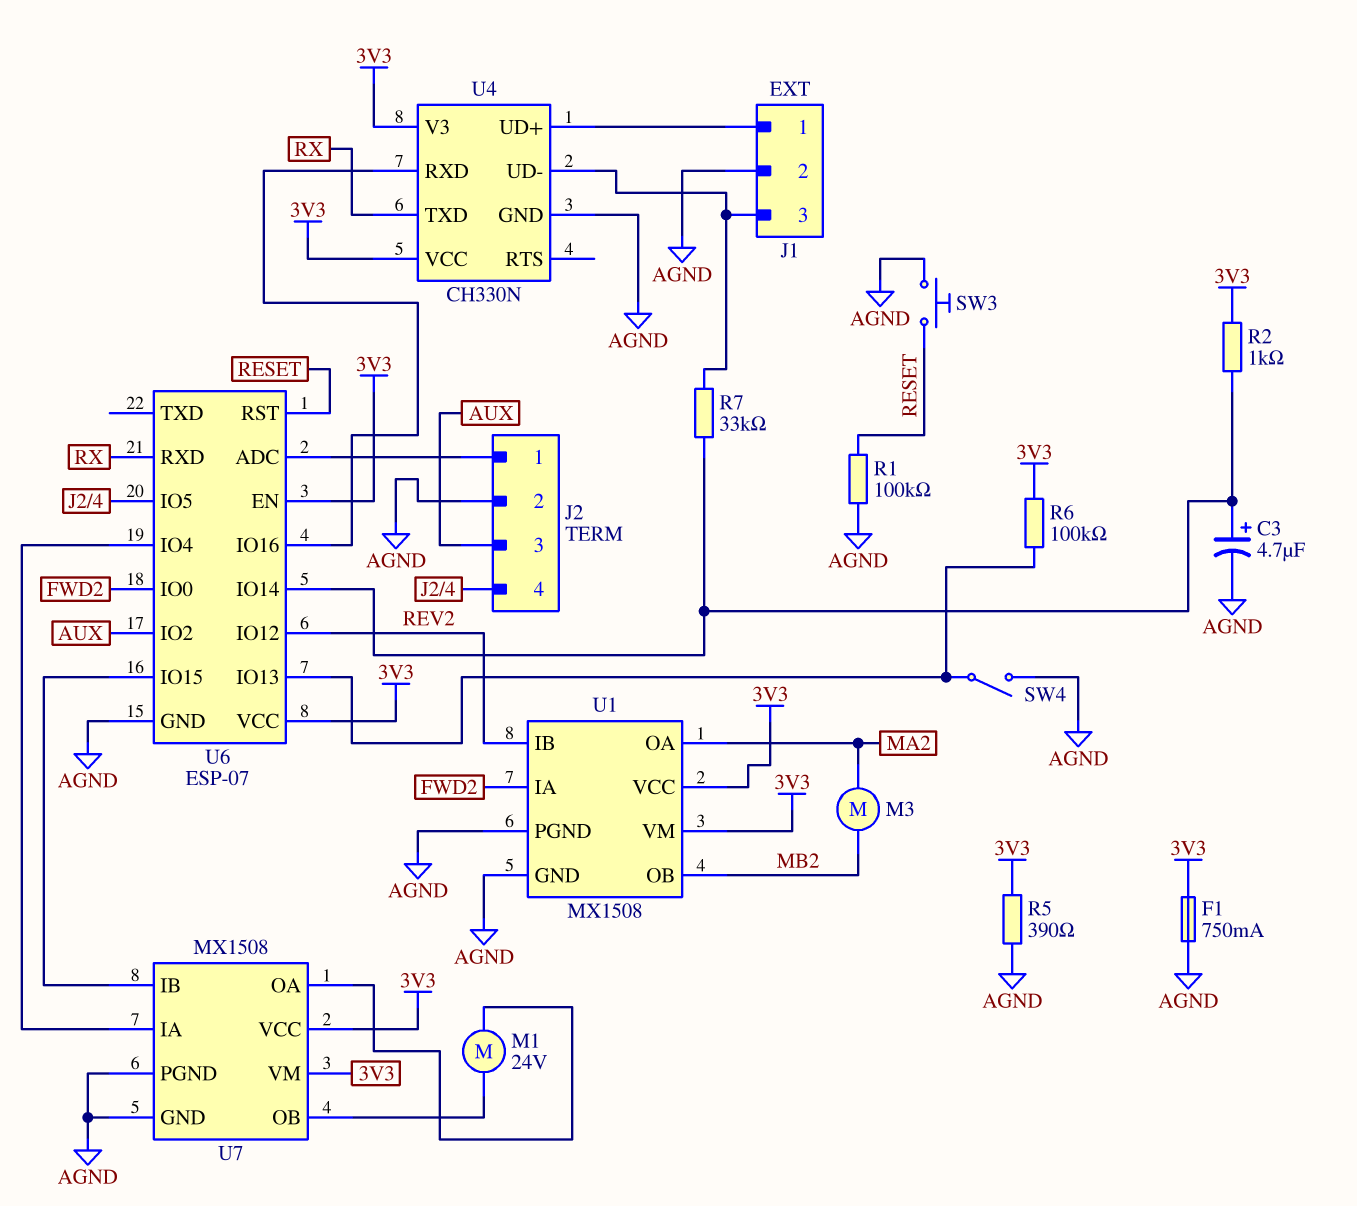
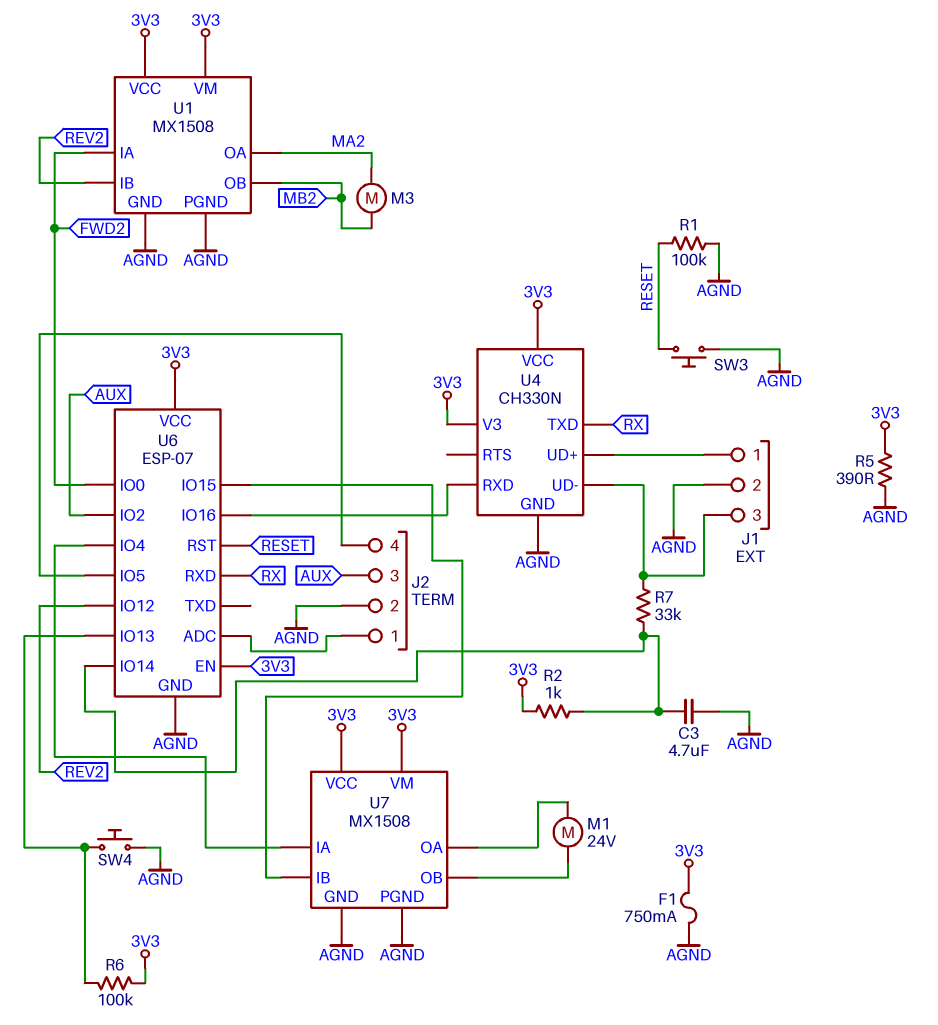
C3: 4.7uF (plus U6/IO14, minus AGND) -> 4.7uF (AGND, U6/IO14)
SW4: switch (AGND, U6/IO13) -> button (AGND, U6/IO13)

